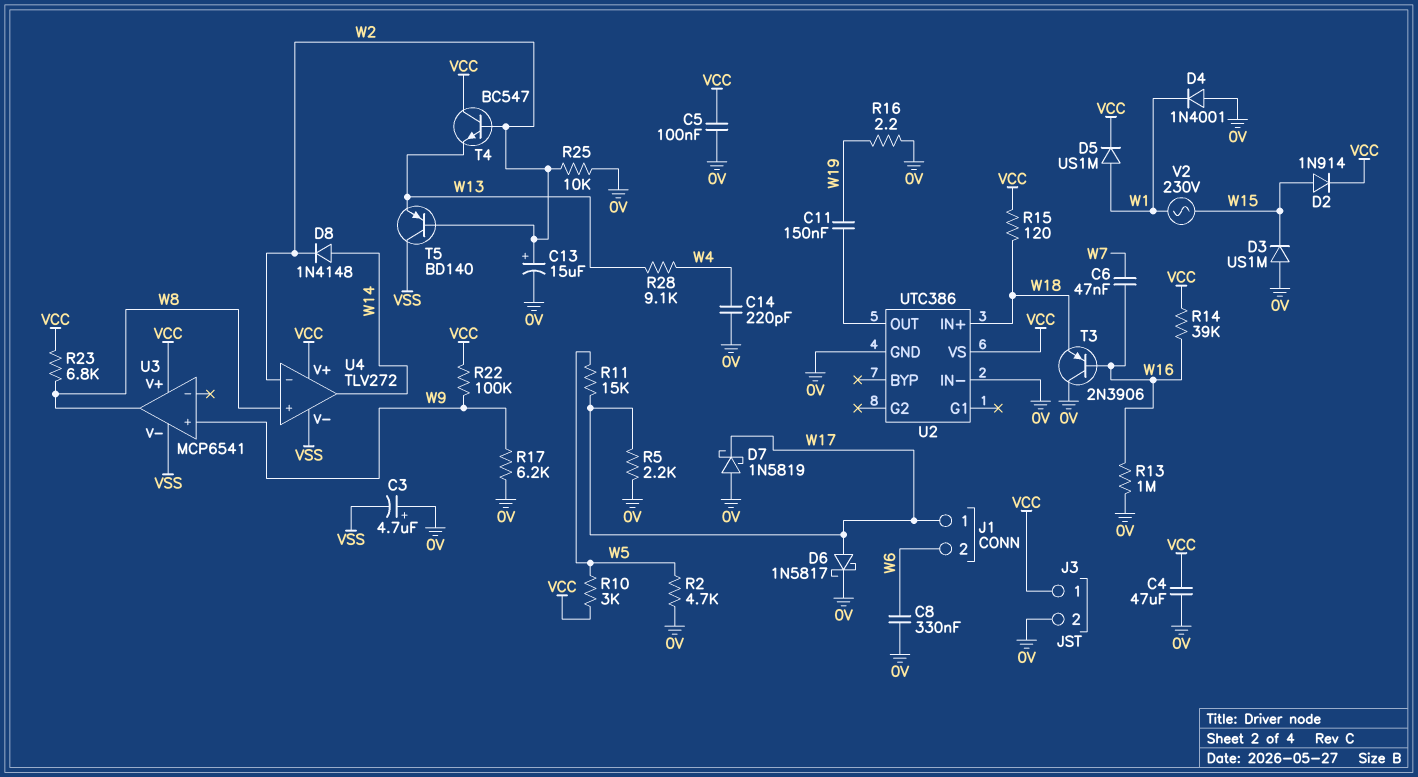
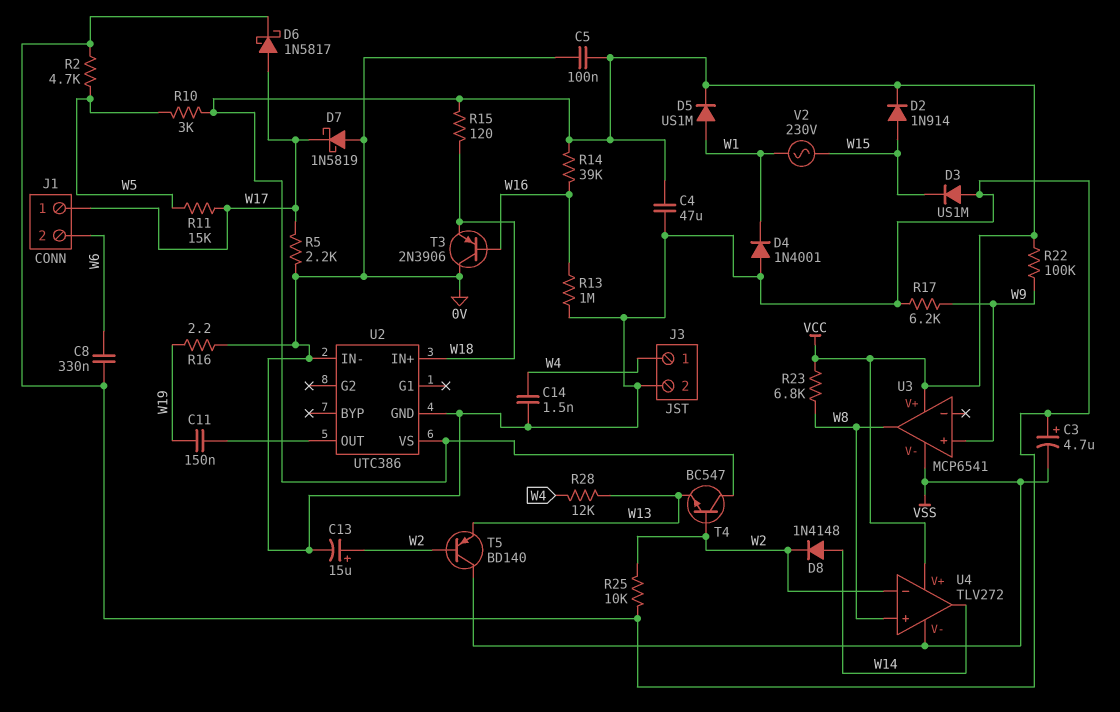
C6: 47nF (W7, W16) -> none
C14: 220pF (0V, W4) -> 1.5nF (0V, W4)
J3 pin 1: VCC -> W4
R28: 9.1k (W4, W13) -> 12k (W4, W13)

